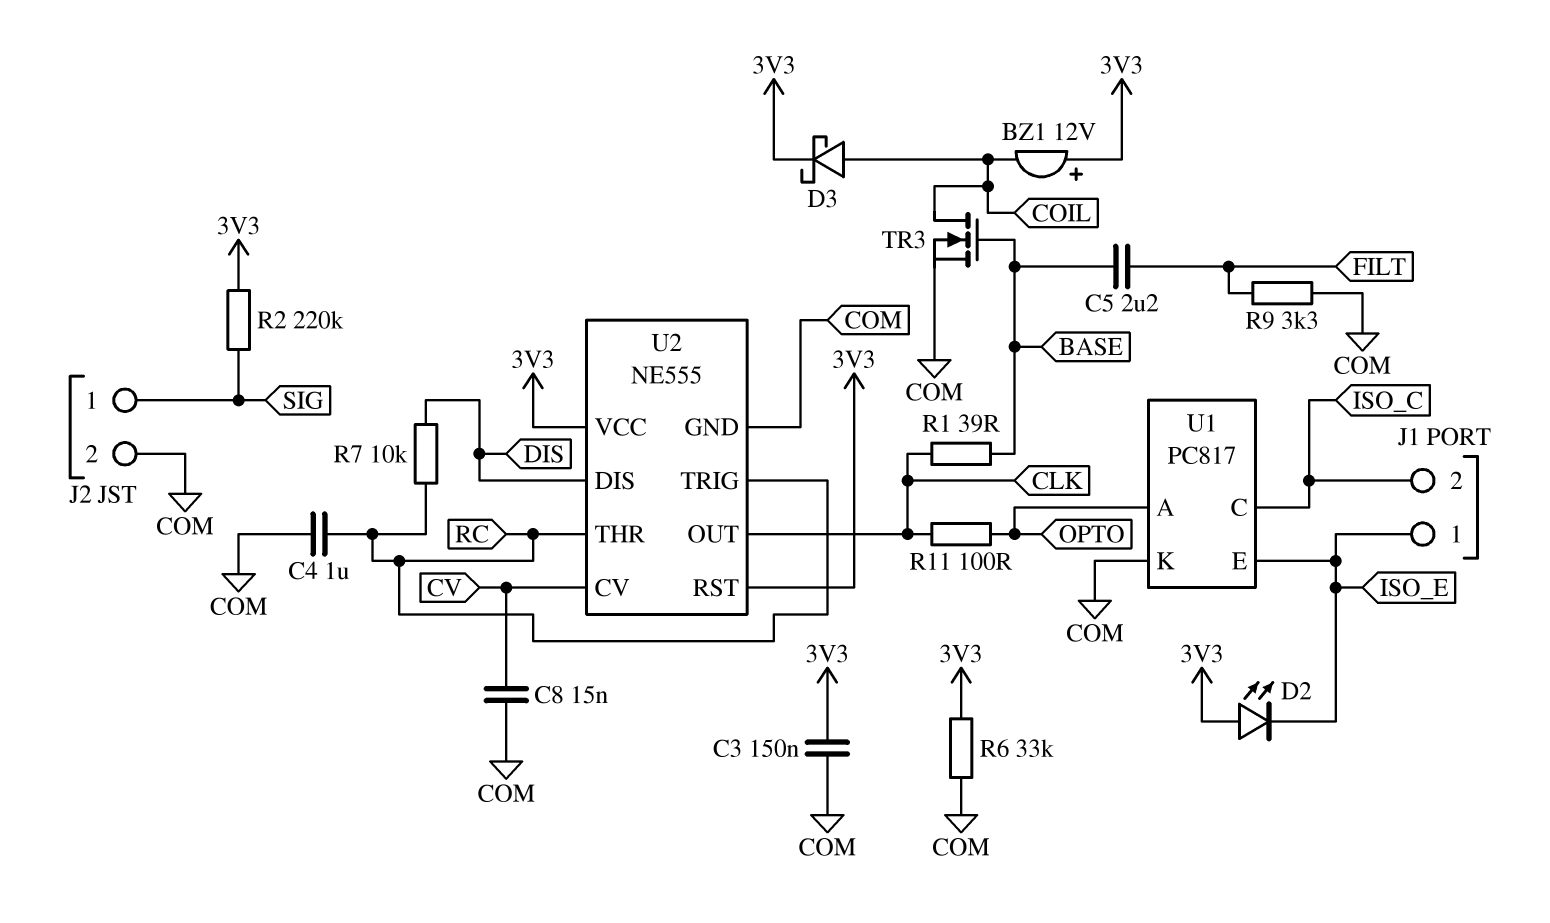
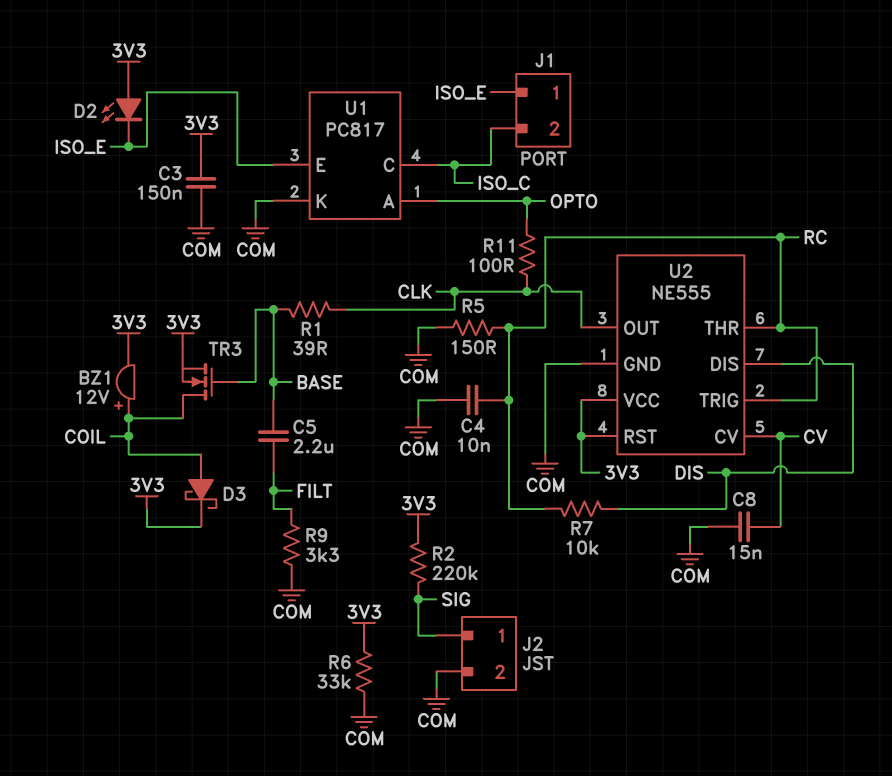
BZ1: buzzer 12V (plus 3V3, minus COIL) -> buzzer 12V (plus COIL, minus 3V3)
C4: 1uF (COM, RC) -> 10nF (COM, RC)
R5: none -> 150 (COM, RC)
TR3: NMOS (G BASE, D COIL, S COM) -> NMOS (G BASE, D COIL, S 3V3)

